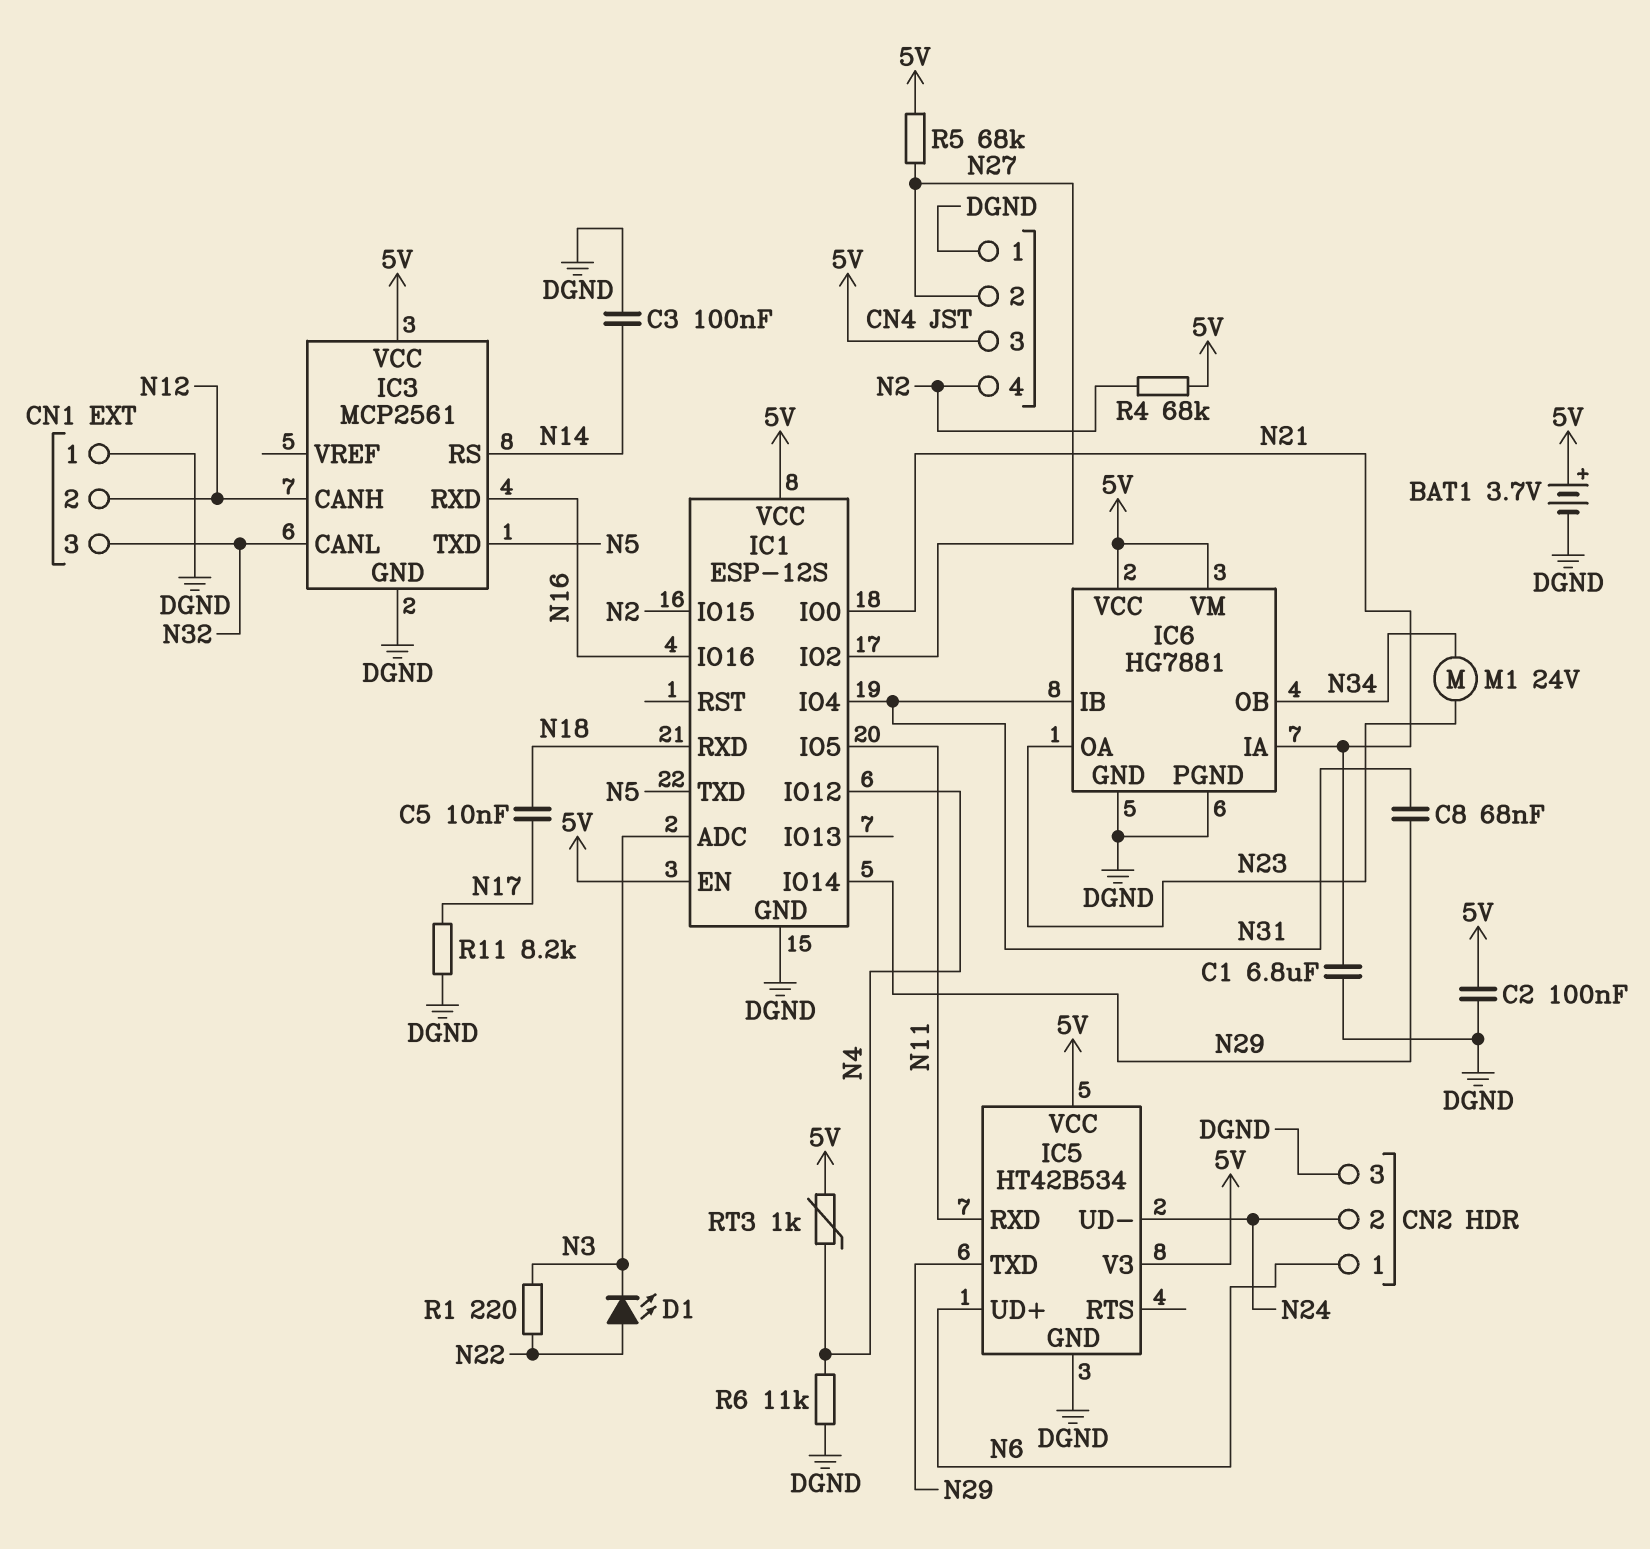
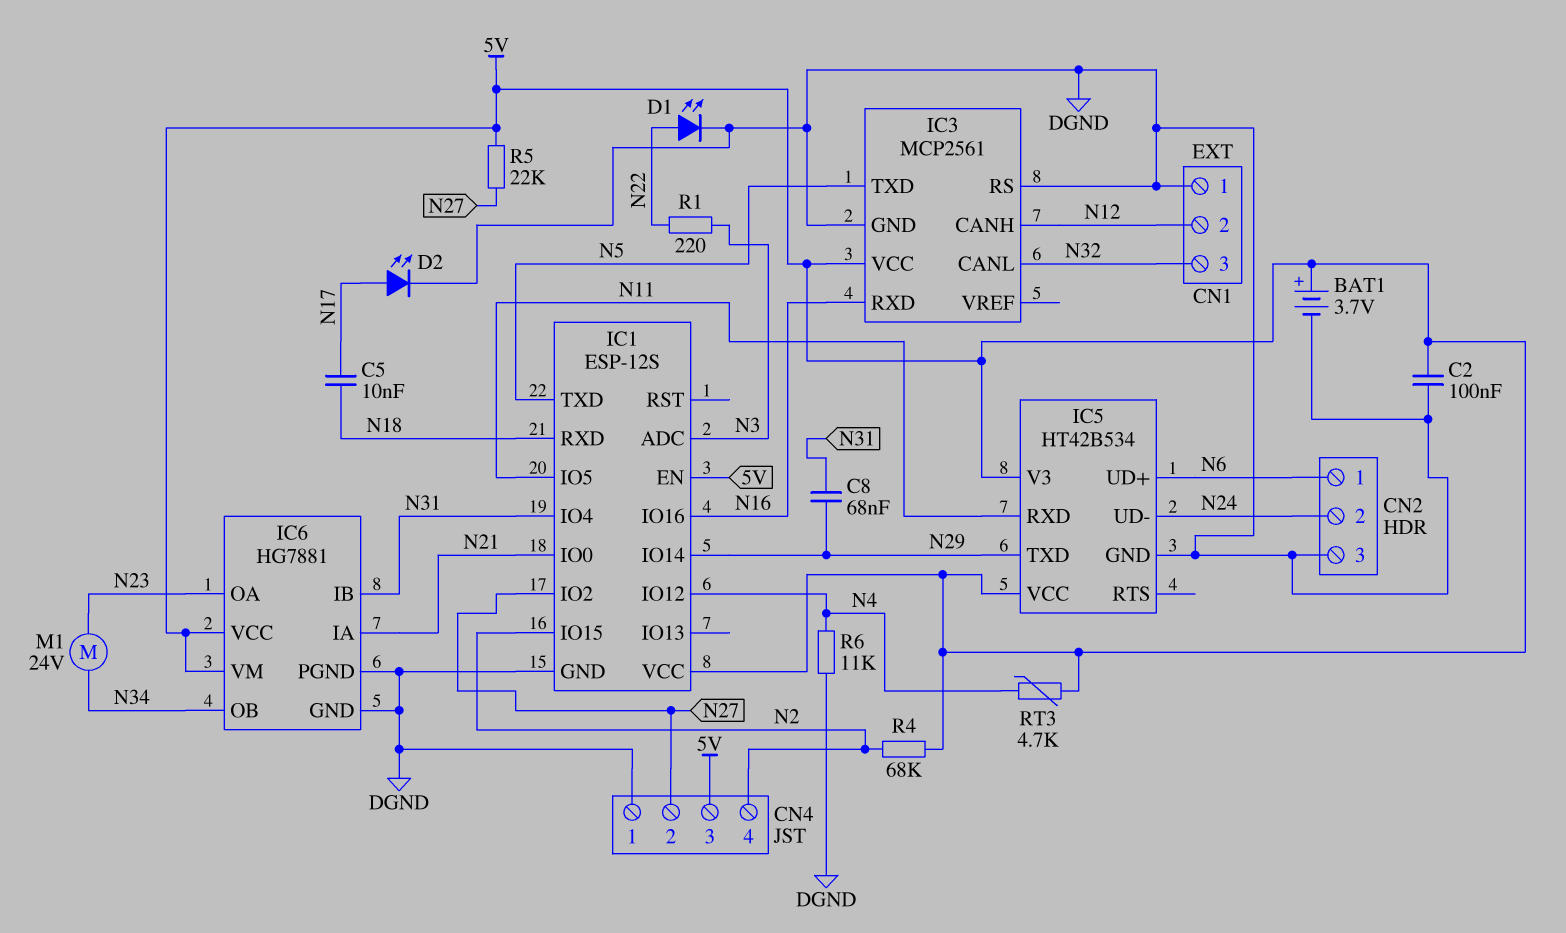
C1: 6.8uF (DGND, N21) -> none
C3: 100nF (DGND, N14) -> none
D1: LED (A N22, K N3) -> LED (A N22, K DGND)
D2: none -> LED (A N17, K DGND)
IC3 pin RS: N14 -> DGND
R5: 68k (5V, N27) -> 22k (5V, N27)
R11: 8.2k (DGND, N17) -> none
RT3: 1k (5V, N4) -> 4.7k (5V, N4)

